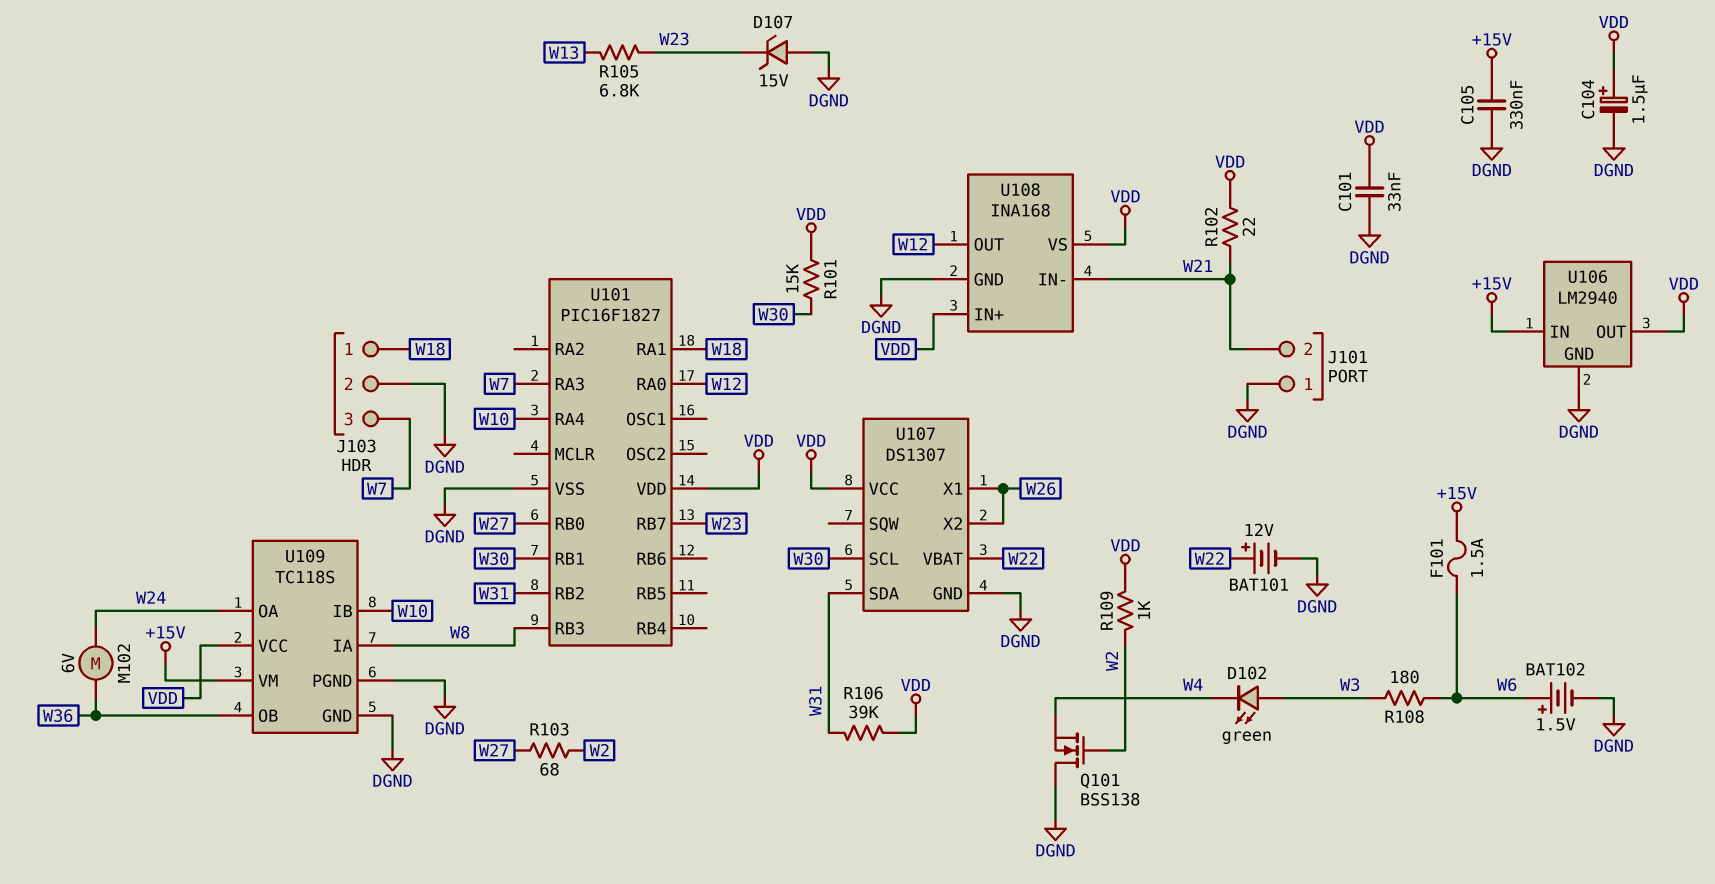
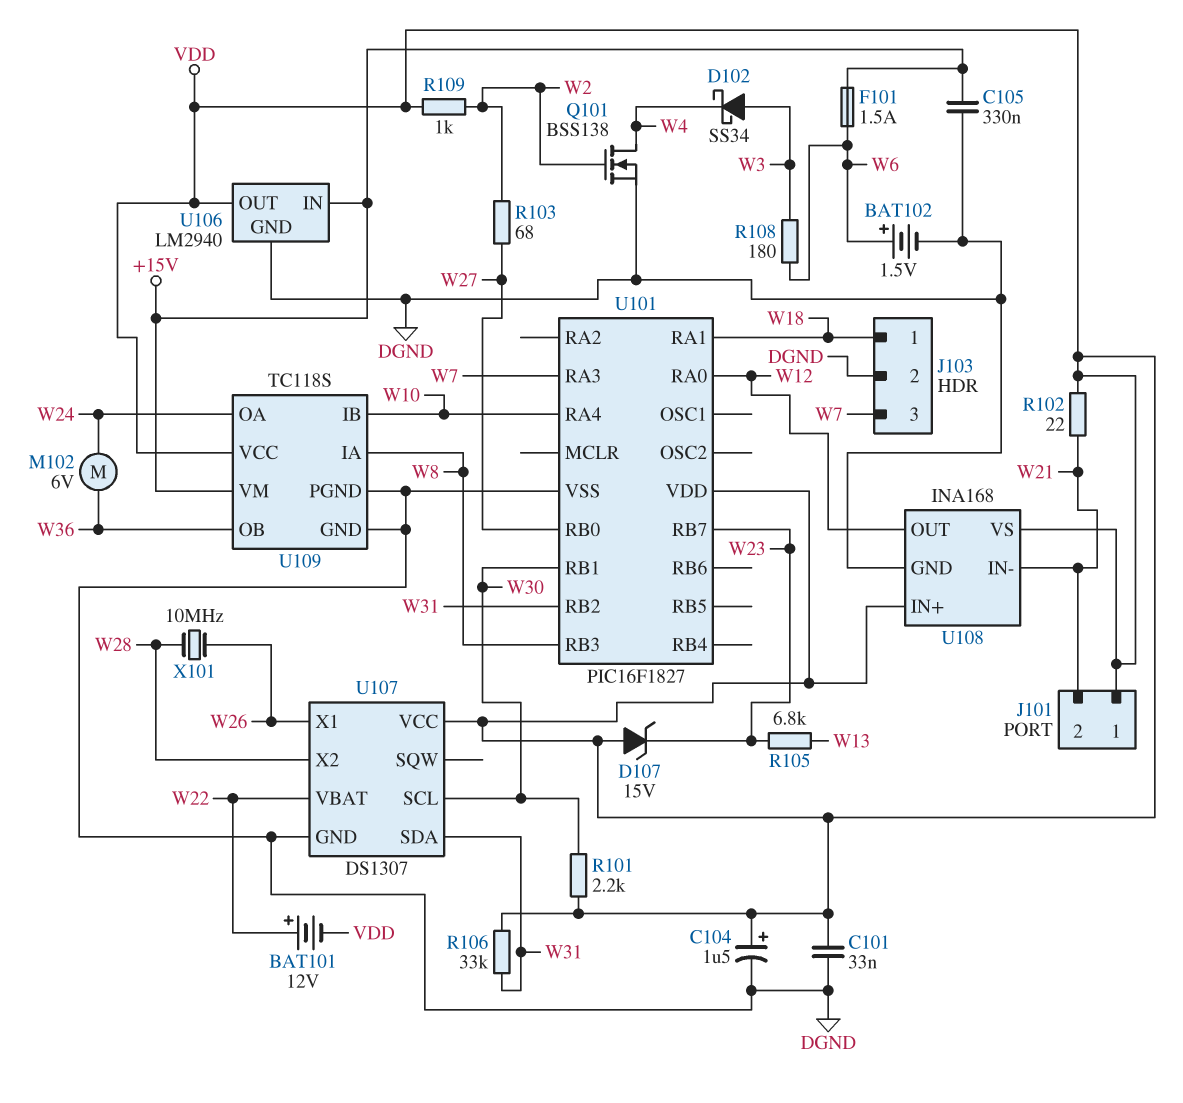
BAT101: 12V (plus W22, minus DGND) -> 12V (plus W22, minus VDD)
D102: LED green (A W3, K W4) -> schottky SS34 (A W3, K W4)
D107: zener 15V (A DGND, K W23) -> zener 15V (A VDD, K W23)
J101 pin 1: DGND -> VDD
Q101: NMOS BSS138 (G W2, D DGND, S W4) -> NMOS BSS138 (G W2, D W4, S DGND)
R101: 15k (VDD, W30) -> 2.2k (VDD, W30)
R106: 39k (VDD, W31) -> 33k (VDD, W31)
U107 pin X2: W26 -> W28
X101: none -> 10MHz (W26, W28)

